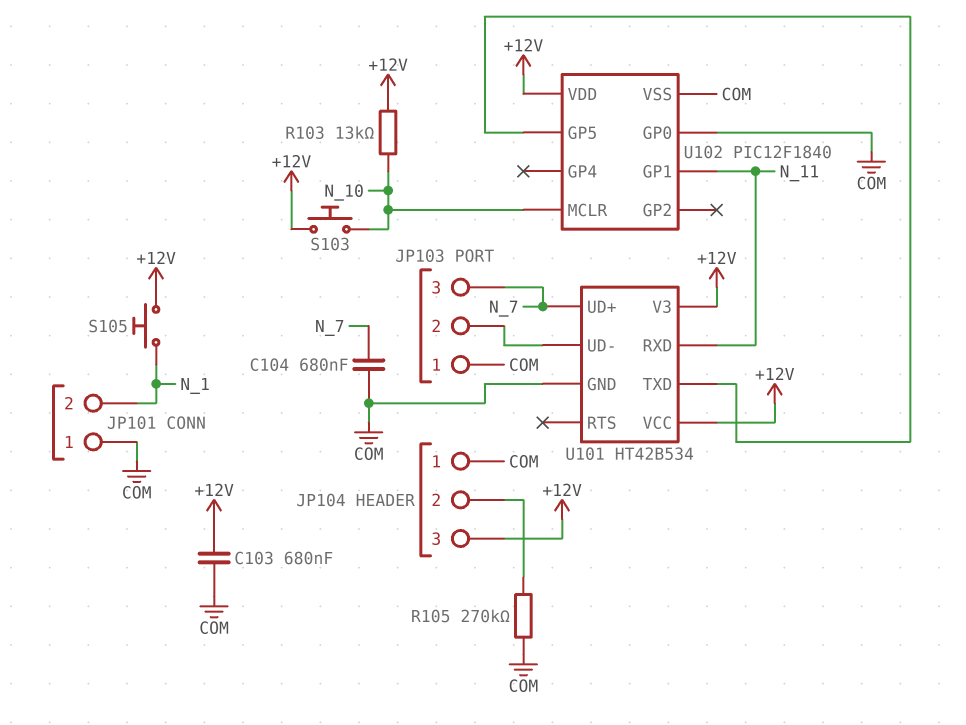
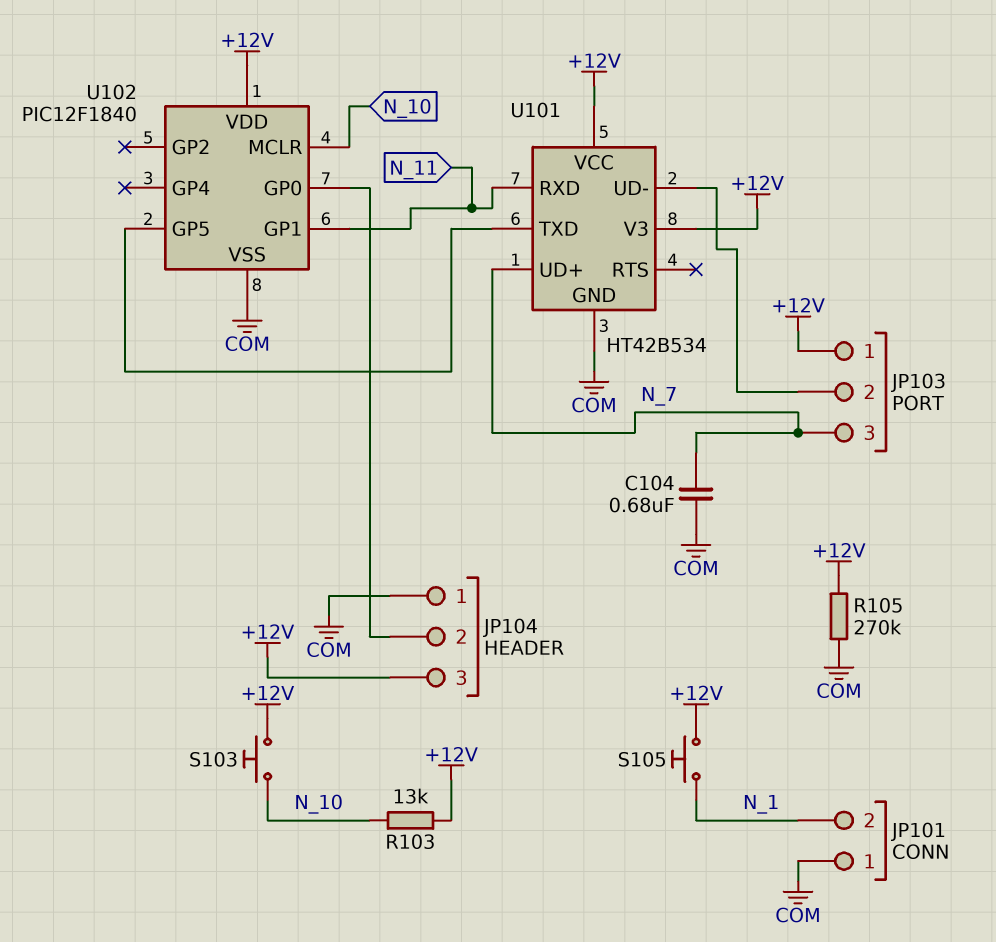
C103: 680nF (+12V, COM) -> none
JP103 pin 1: COM -> +12V
R105: 270k (COM, JP104/2) -> 270k (+12V, COM)
U102 pin GP0: COM -> JP104/2

